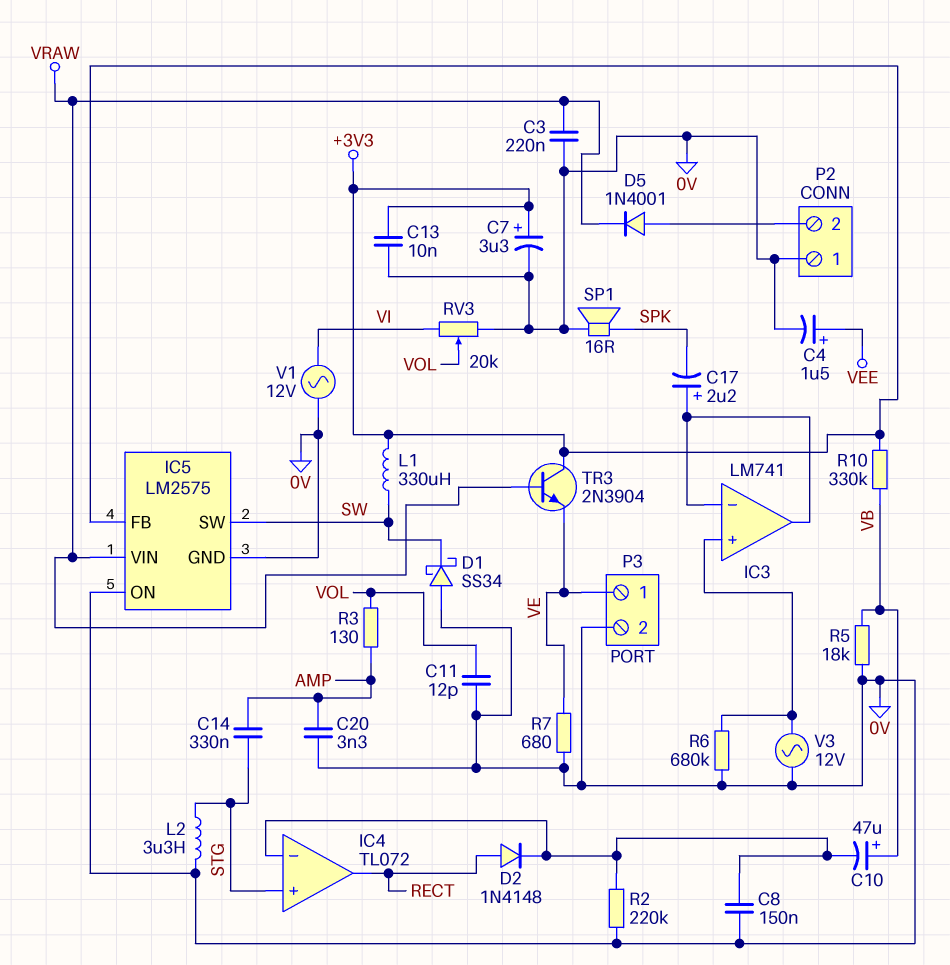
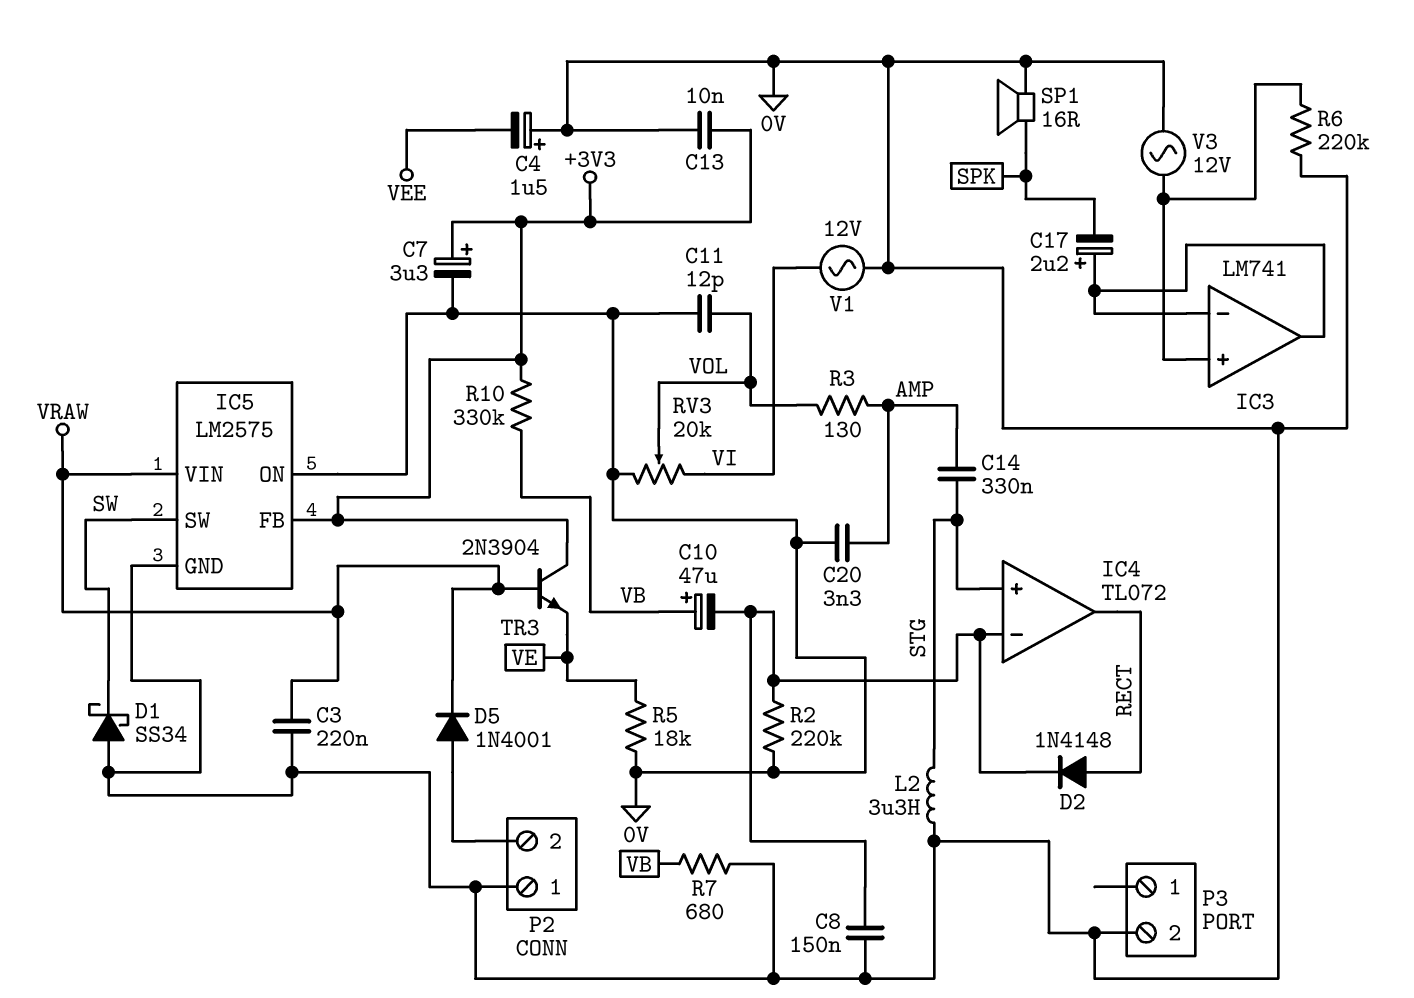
C4: 1.5uF (plus VEE, minus 0V) -> 1.5uF (plus 0V, minus VEE)
L1: 330uH (+3V3, SW) -> none
P3 pin 1: VE -> none
R5: 18k (0V, VB) -> 18k (0V, VE)
R6: 680k (0V, IC3/in+) -> 220k (0V, IC3/in+)
R7: 680 (0V, VE) -> 680 (0V, VB)

